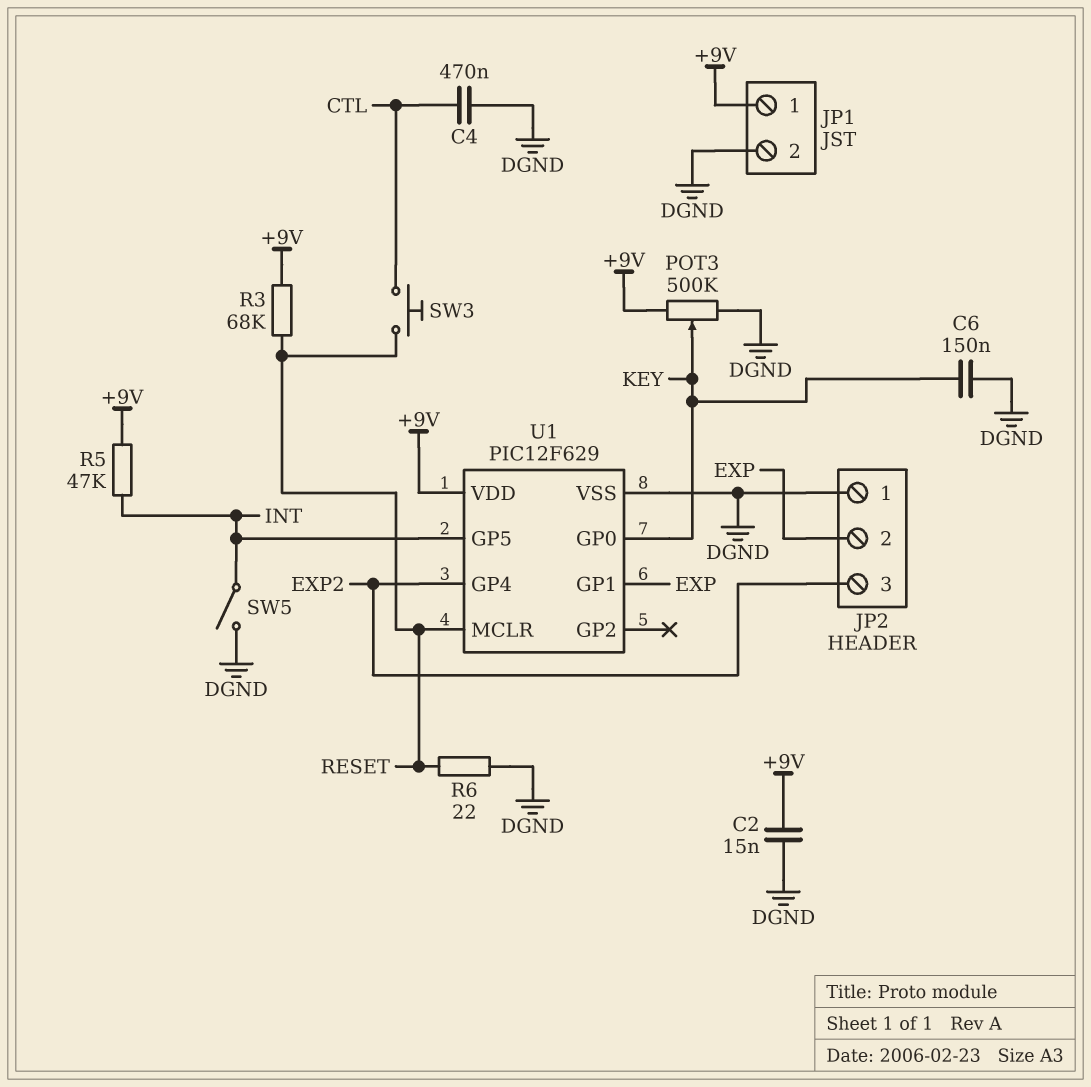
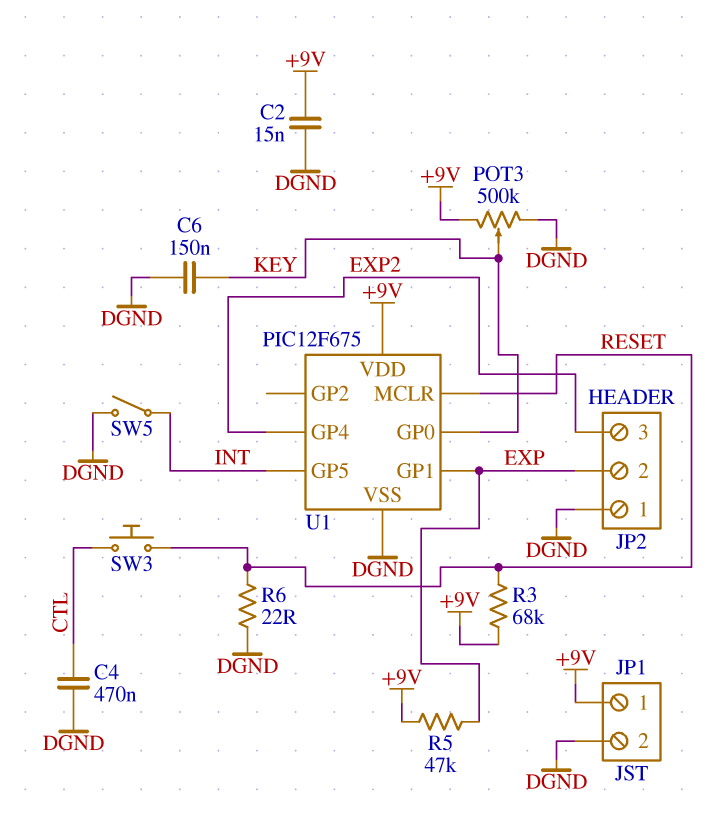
R5: 47k (+9V, INT) -> 47k (+9V, EXP)
U1: PIC12F629 -> PIC12F675

